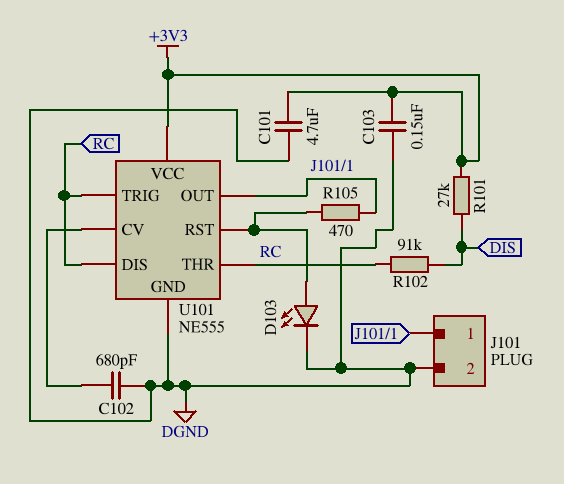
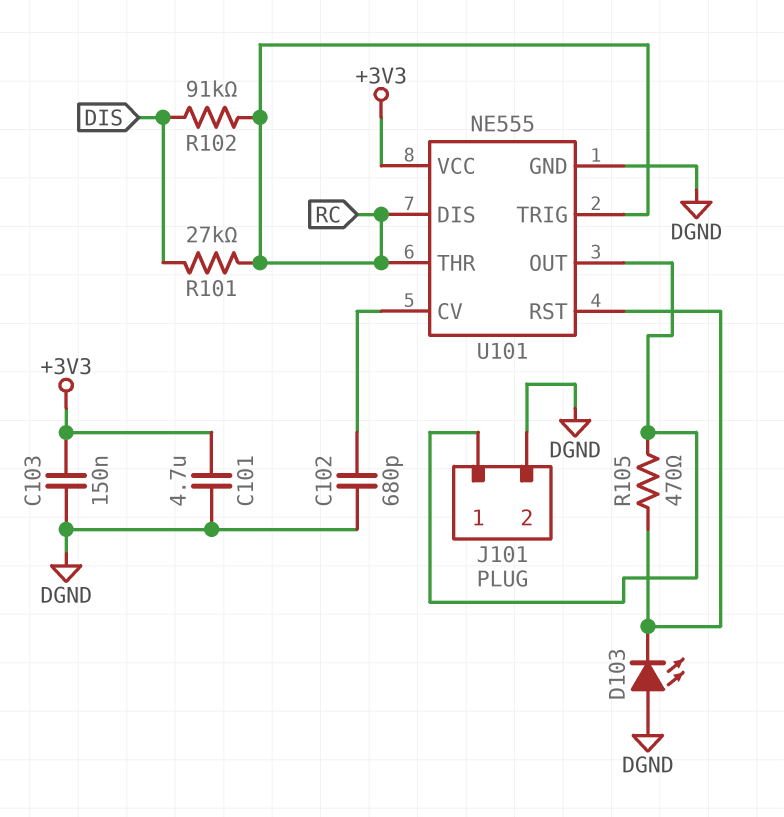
D103: LED (A U101/RST, K DGND) -> LED (A DGND, K U101/RST)
R101: 27k (+3V3, DIS) -> 27k (DIS, RC)

